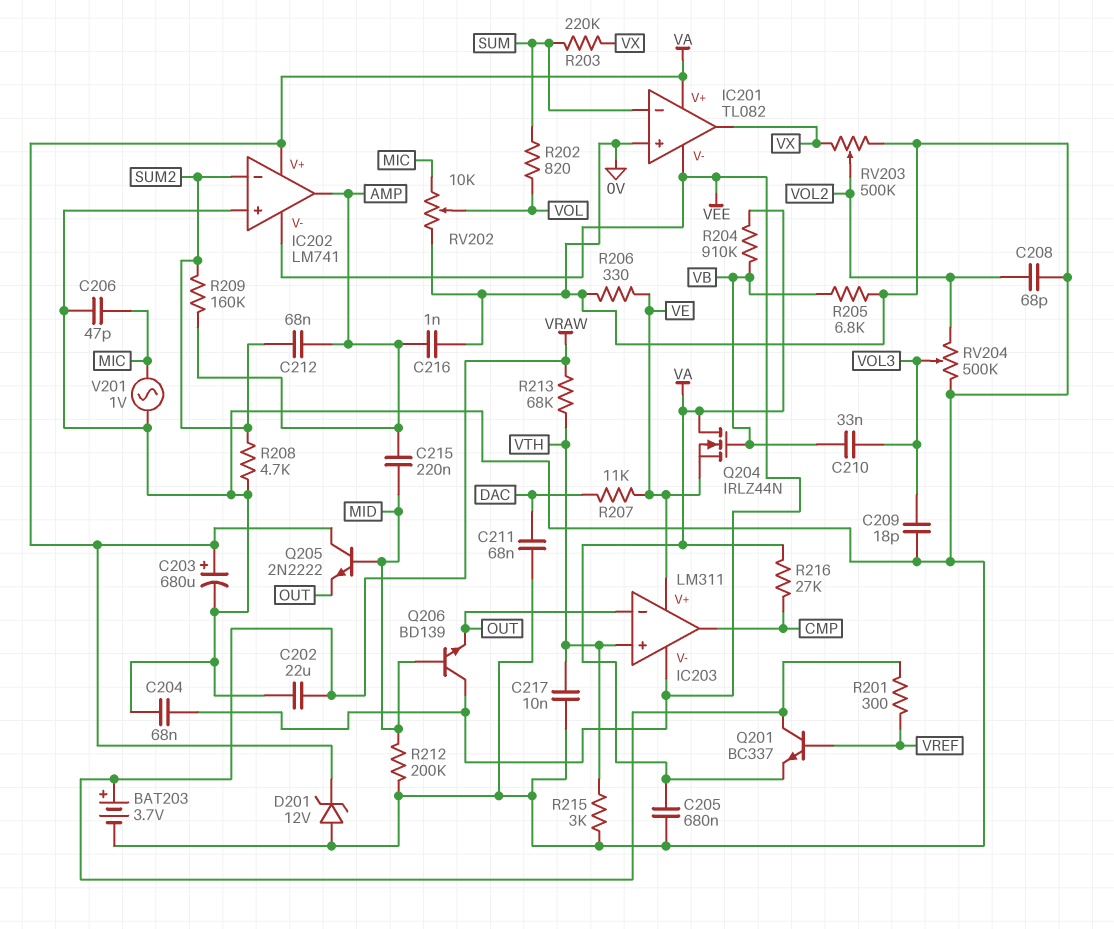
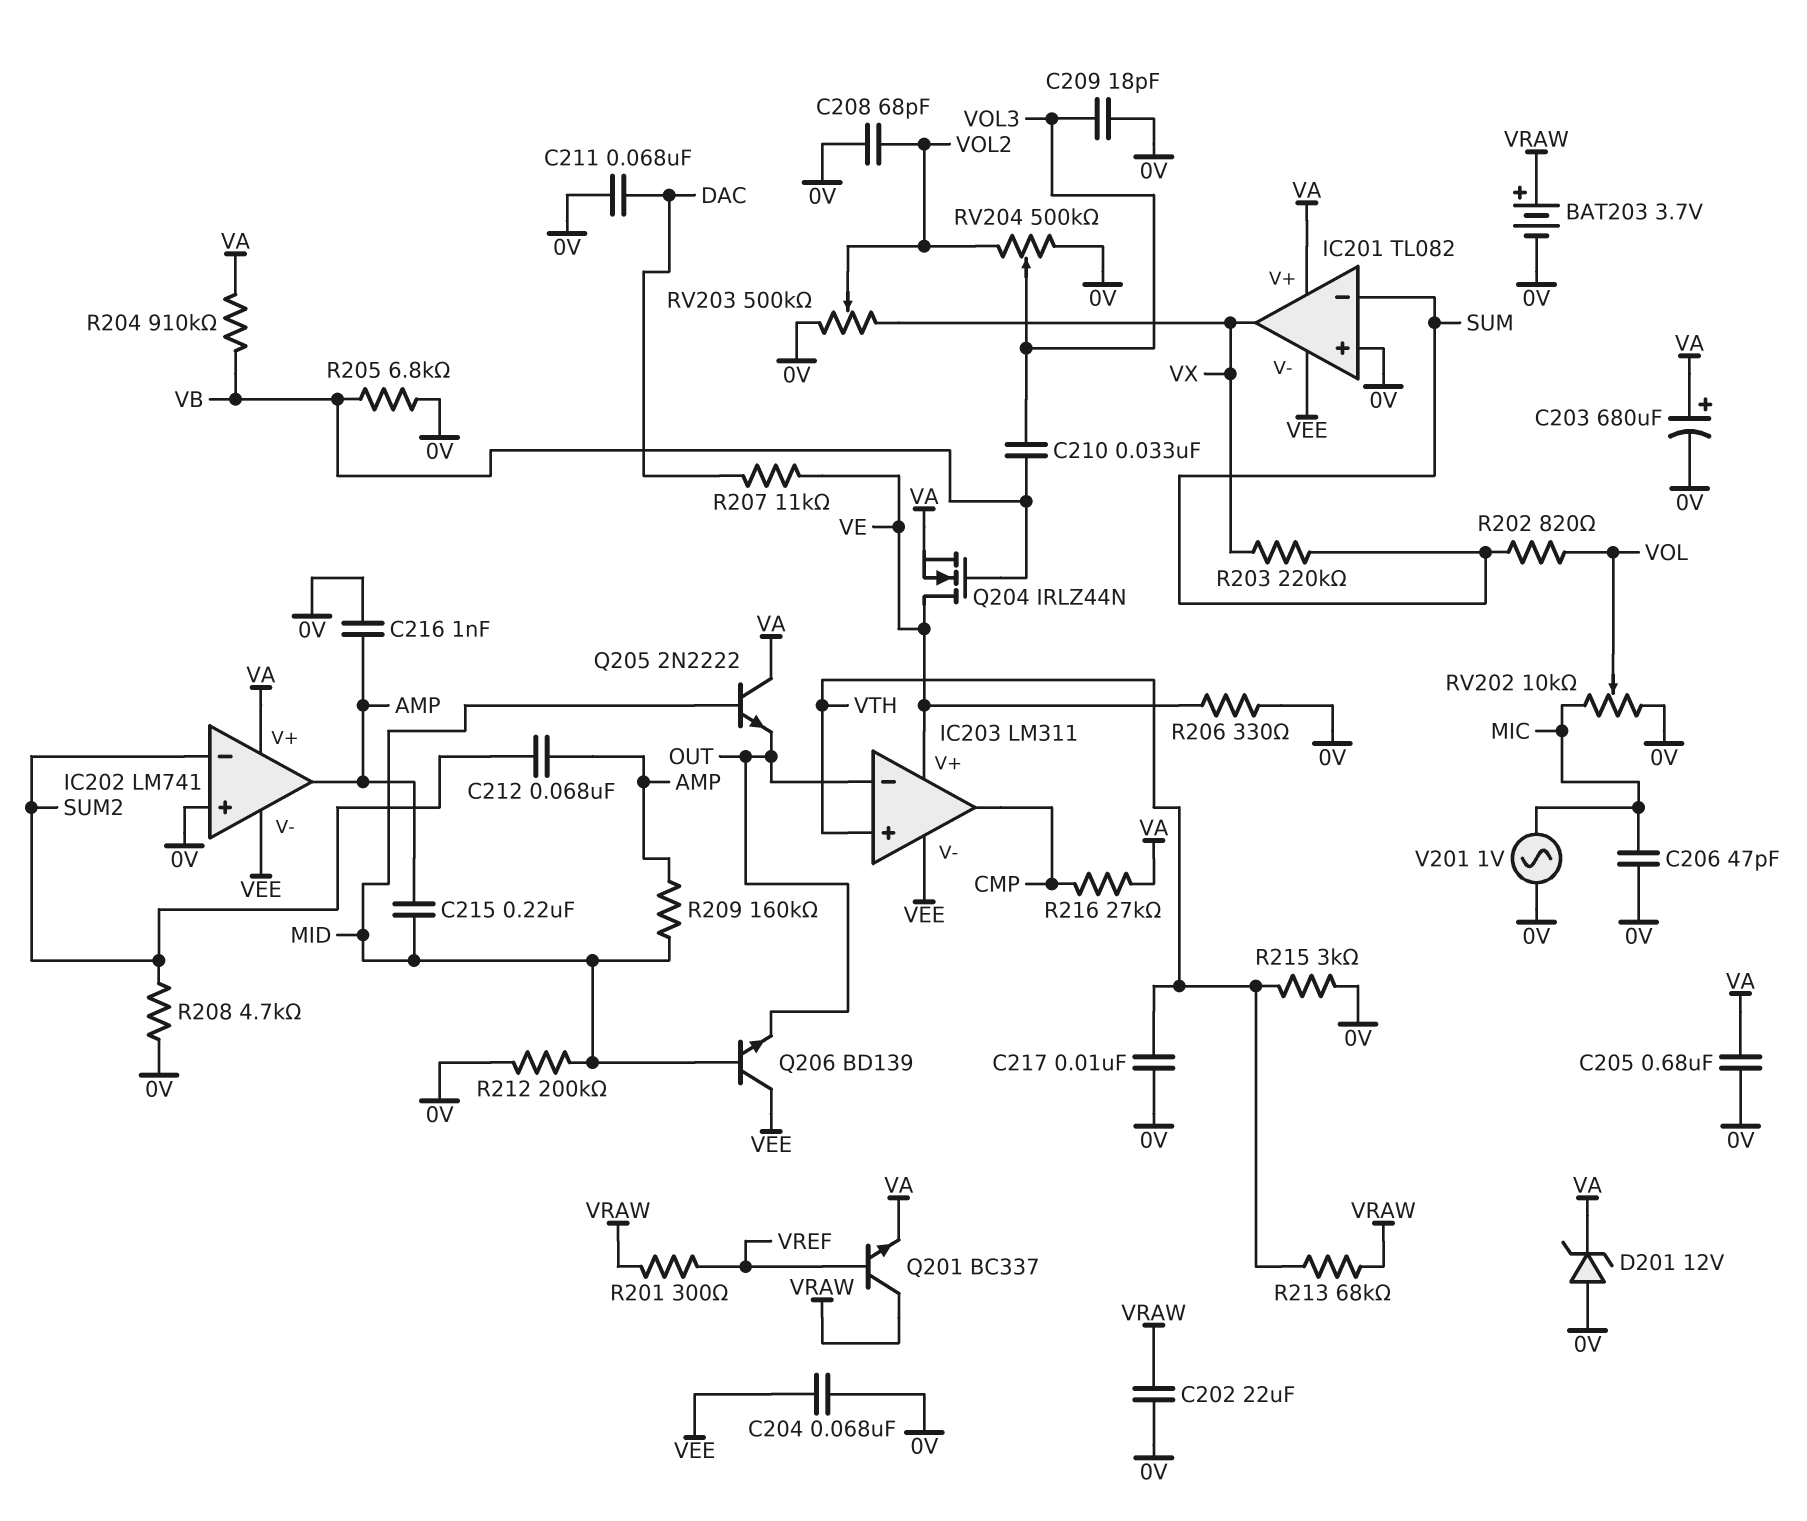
Q204: NMOS IRLZ44N (G VB, D VA, S VE) -> NMOS IRLZ44N (G VB, D VE, S VA)
R209: 160k (AMP, SUM2) -> 160k (AMP, MID)

